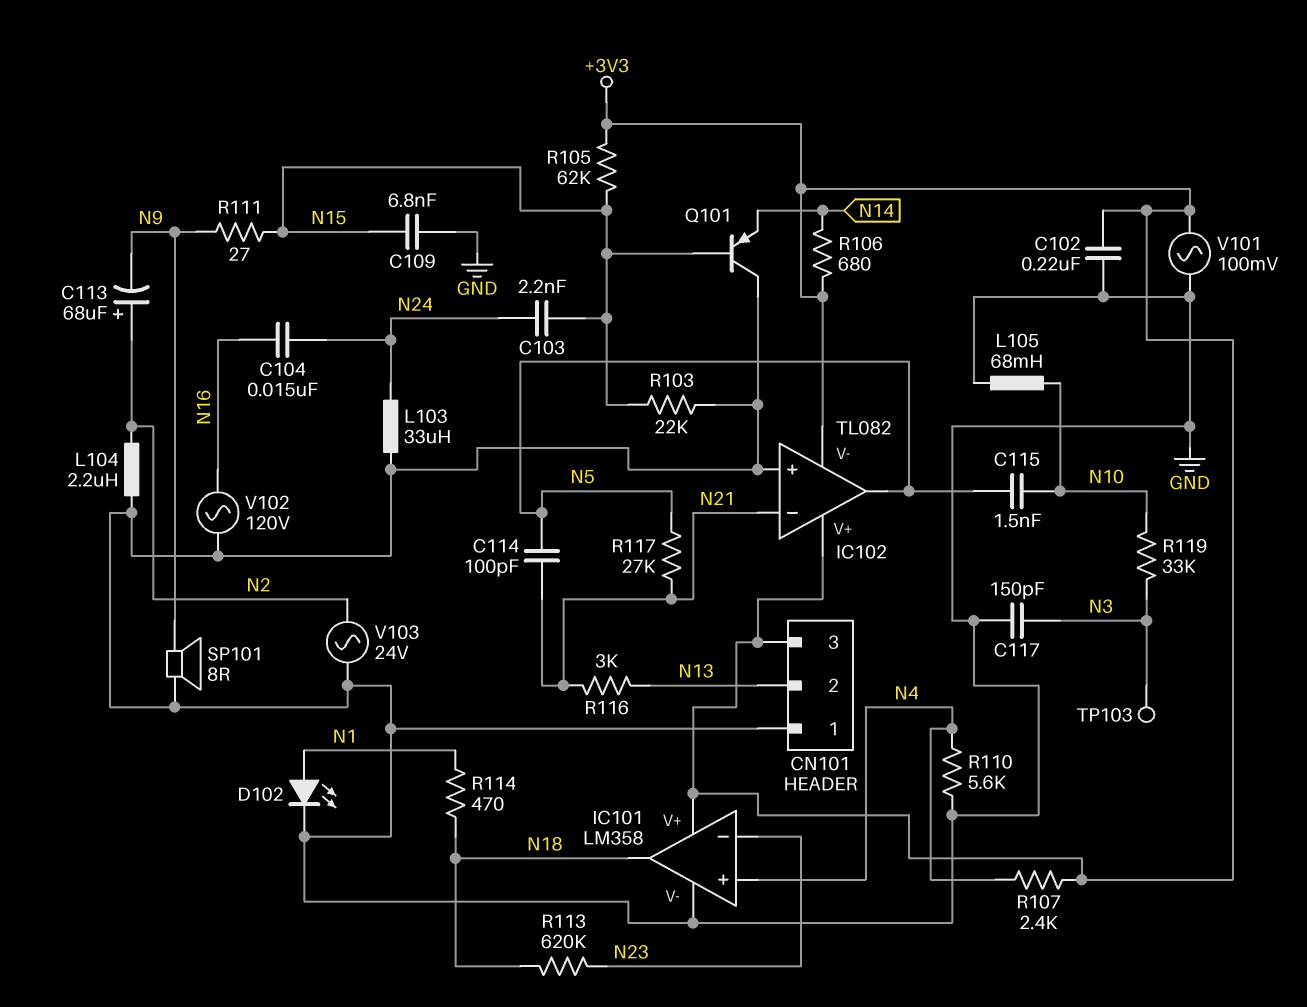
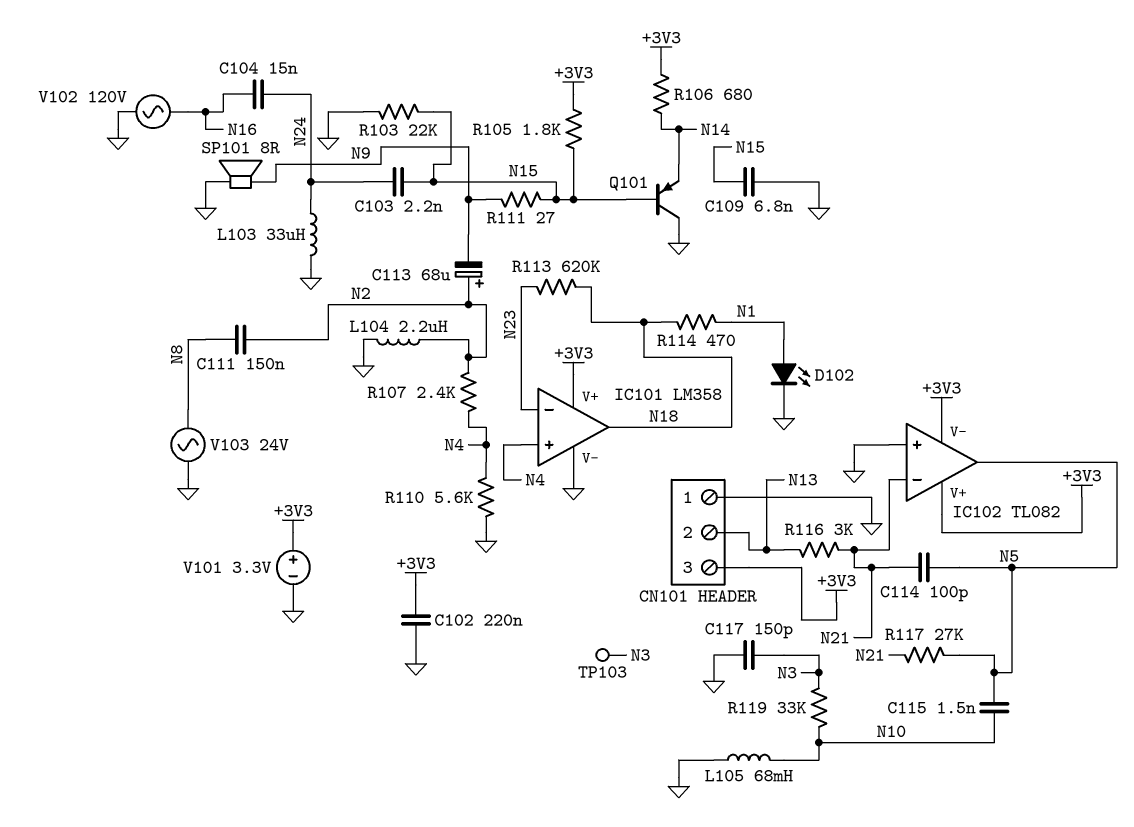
C111: none -> 150nF (N2, N8)
R105: 62k (+3V3, N15) -> 1.8k (+3V3, N15)
R107: 2.4k (+3V3, N4) -> 2.4k (N2, N4)
V101: AC 100mV (+3V3, GND) -> 3.3V (plus +3V3, minus GND)
V103: AC 24V (GND, N2) -> AC 24V (GND, N8)

